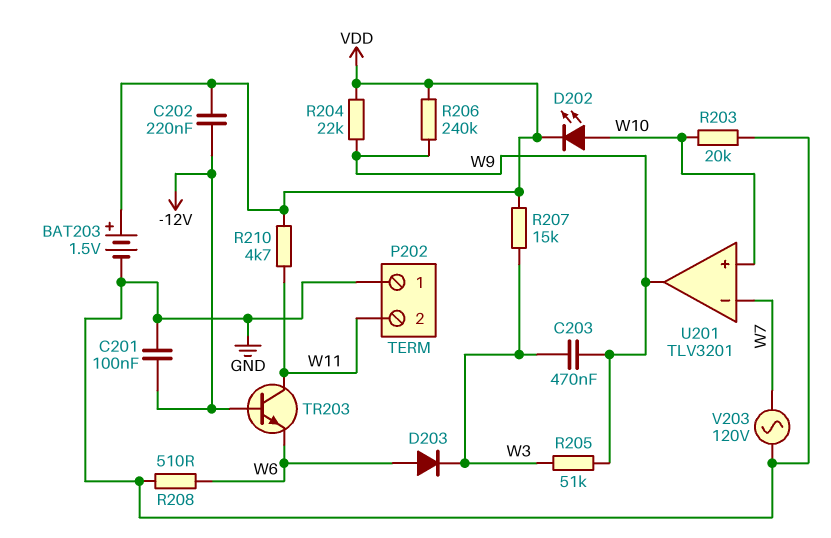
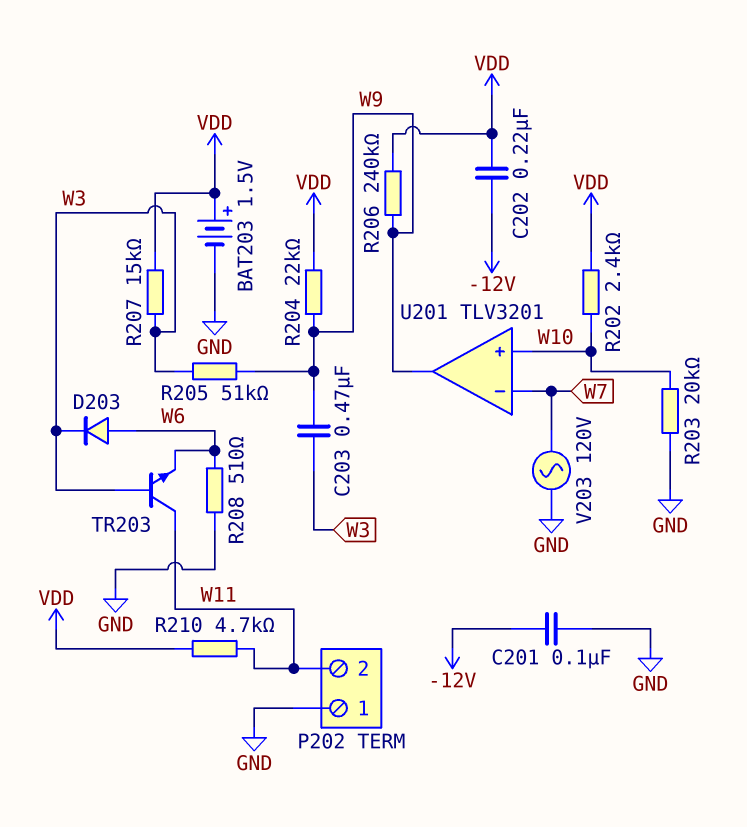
D202: LED (A W10, K VDD) -> none
R202: none -> 2.4k (VDD, W10)
TR203: NPN (B -12V, C W11, E W6) -> NPN (B W3, C W11, E W6)

